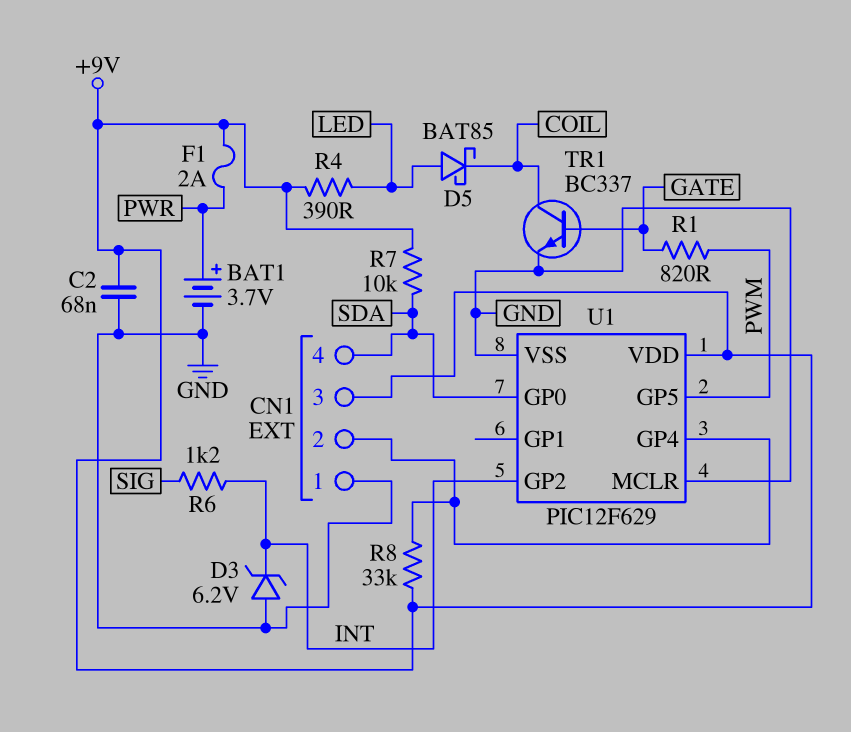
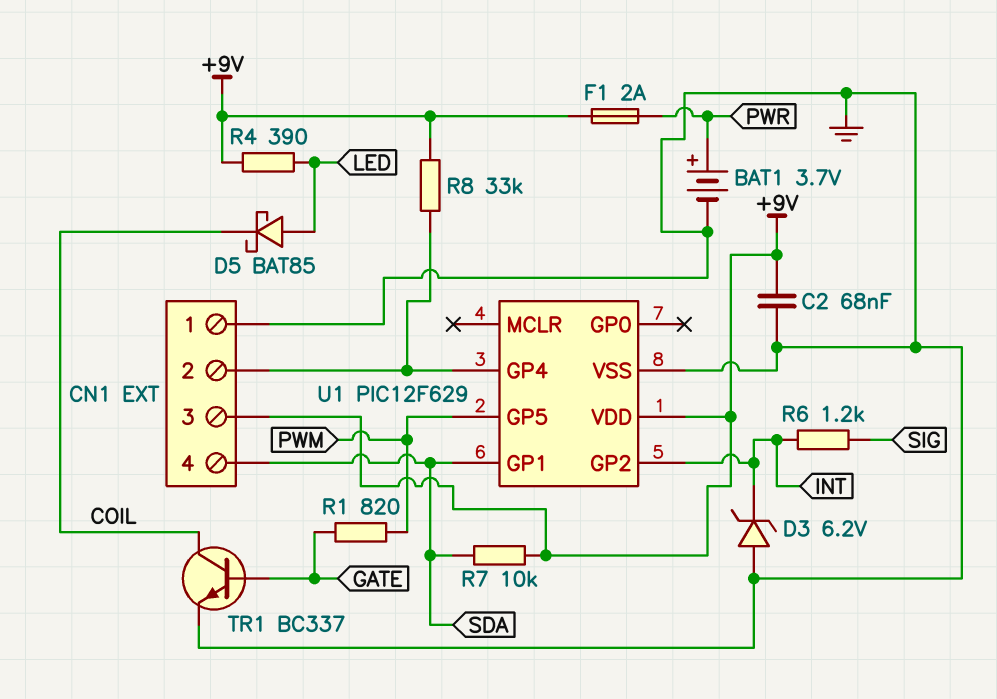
U1 pin GP0: SDA -> none
U1 pin GP1: none -> SDA
U1 pin MCLR: GND -> none

